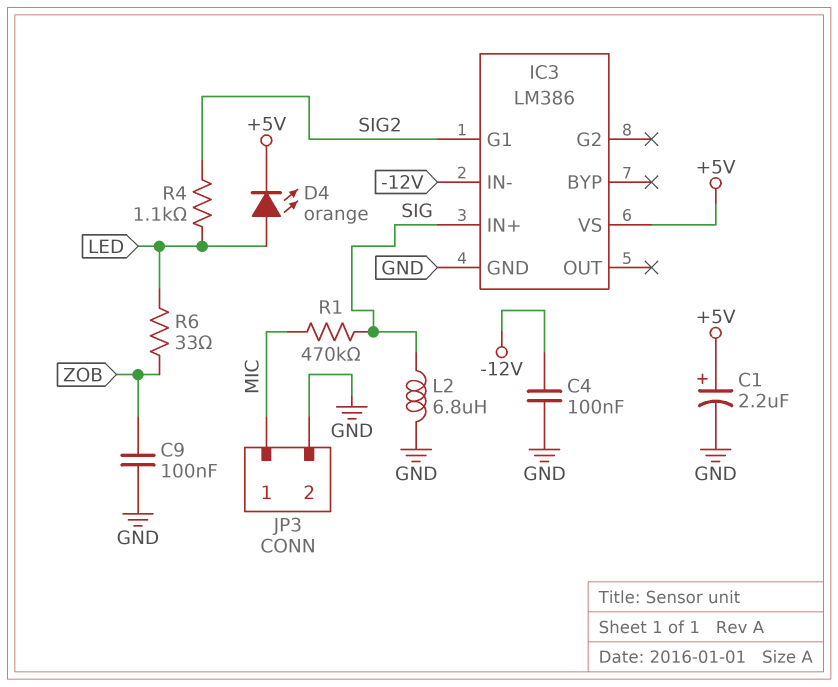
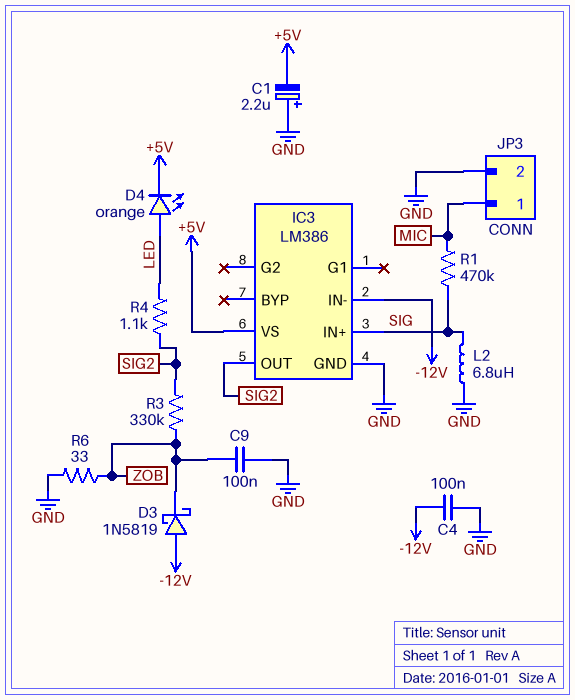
C1: 2.2uF (plus +5V, minus GND) -> 2.2uF (plus GND, minus +5V)
D3: none -> schottky 1N5819 (A -12V, K ZOB)
IC3 pin G1: SIG2 -> none
IC3 pin OUT: none -> SIG2
R3: none -> 330k (SIG2, ZOB)
R6: 33 (LED, ZOB) -> 33 (GND, ZOB)

